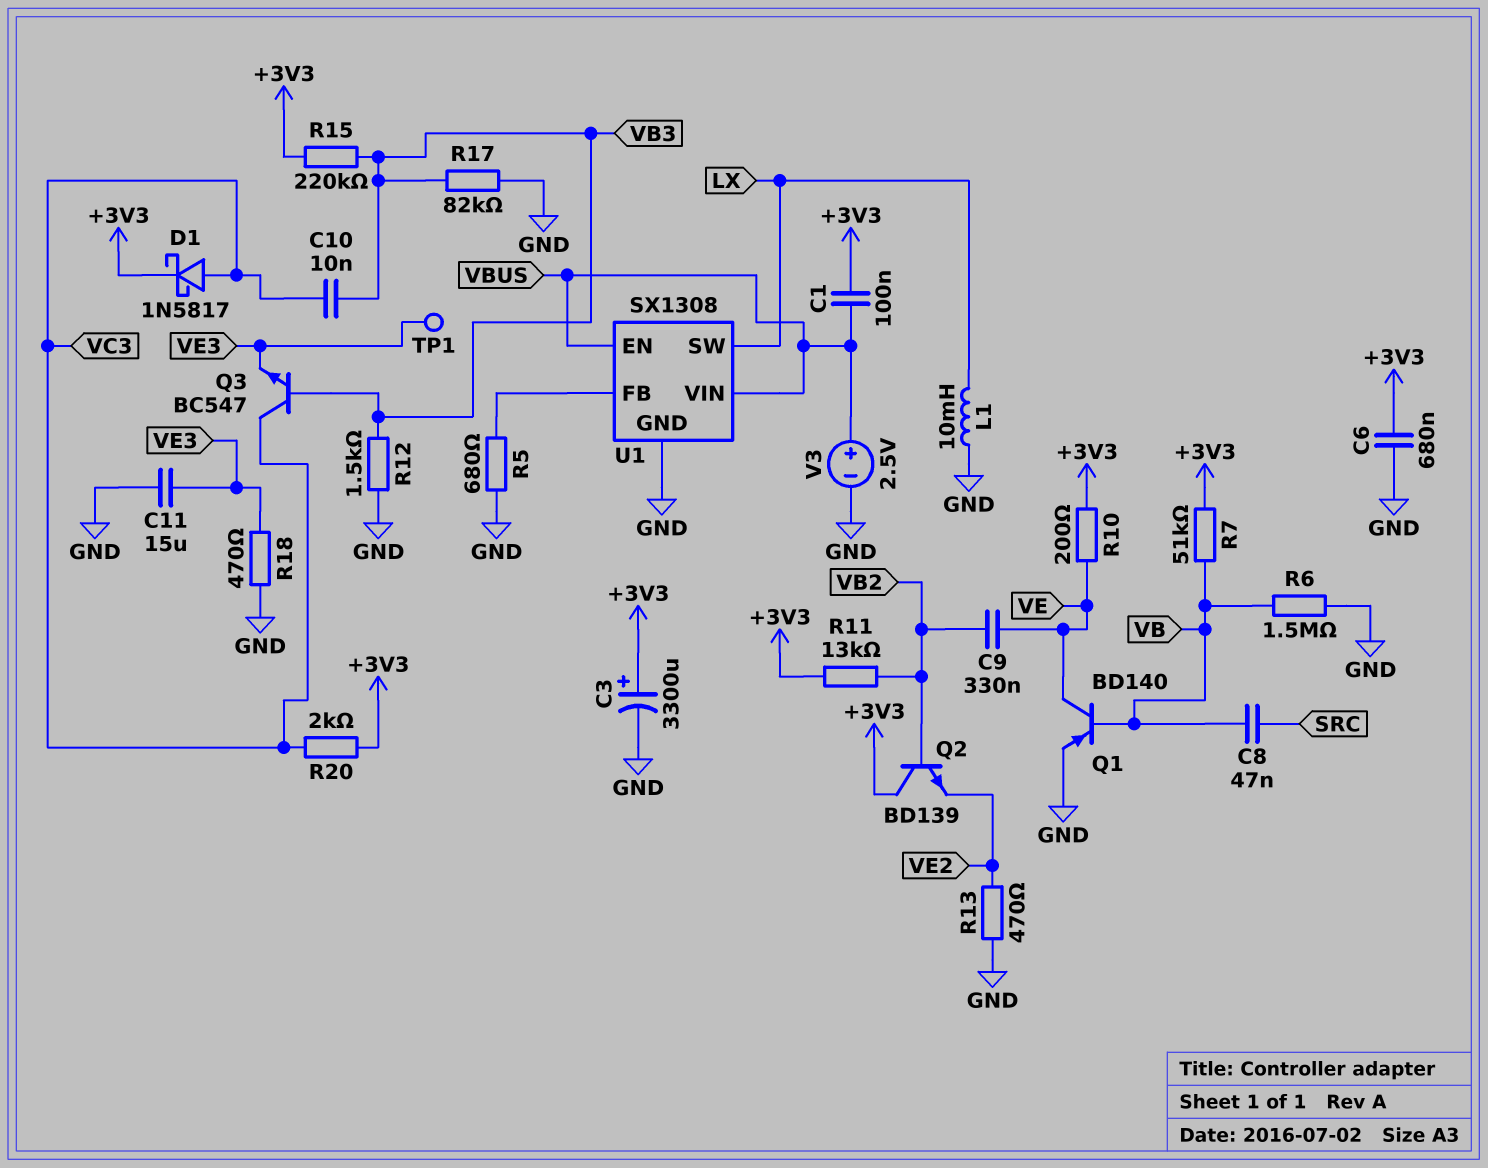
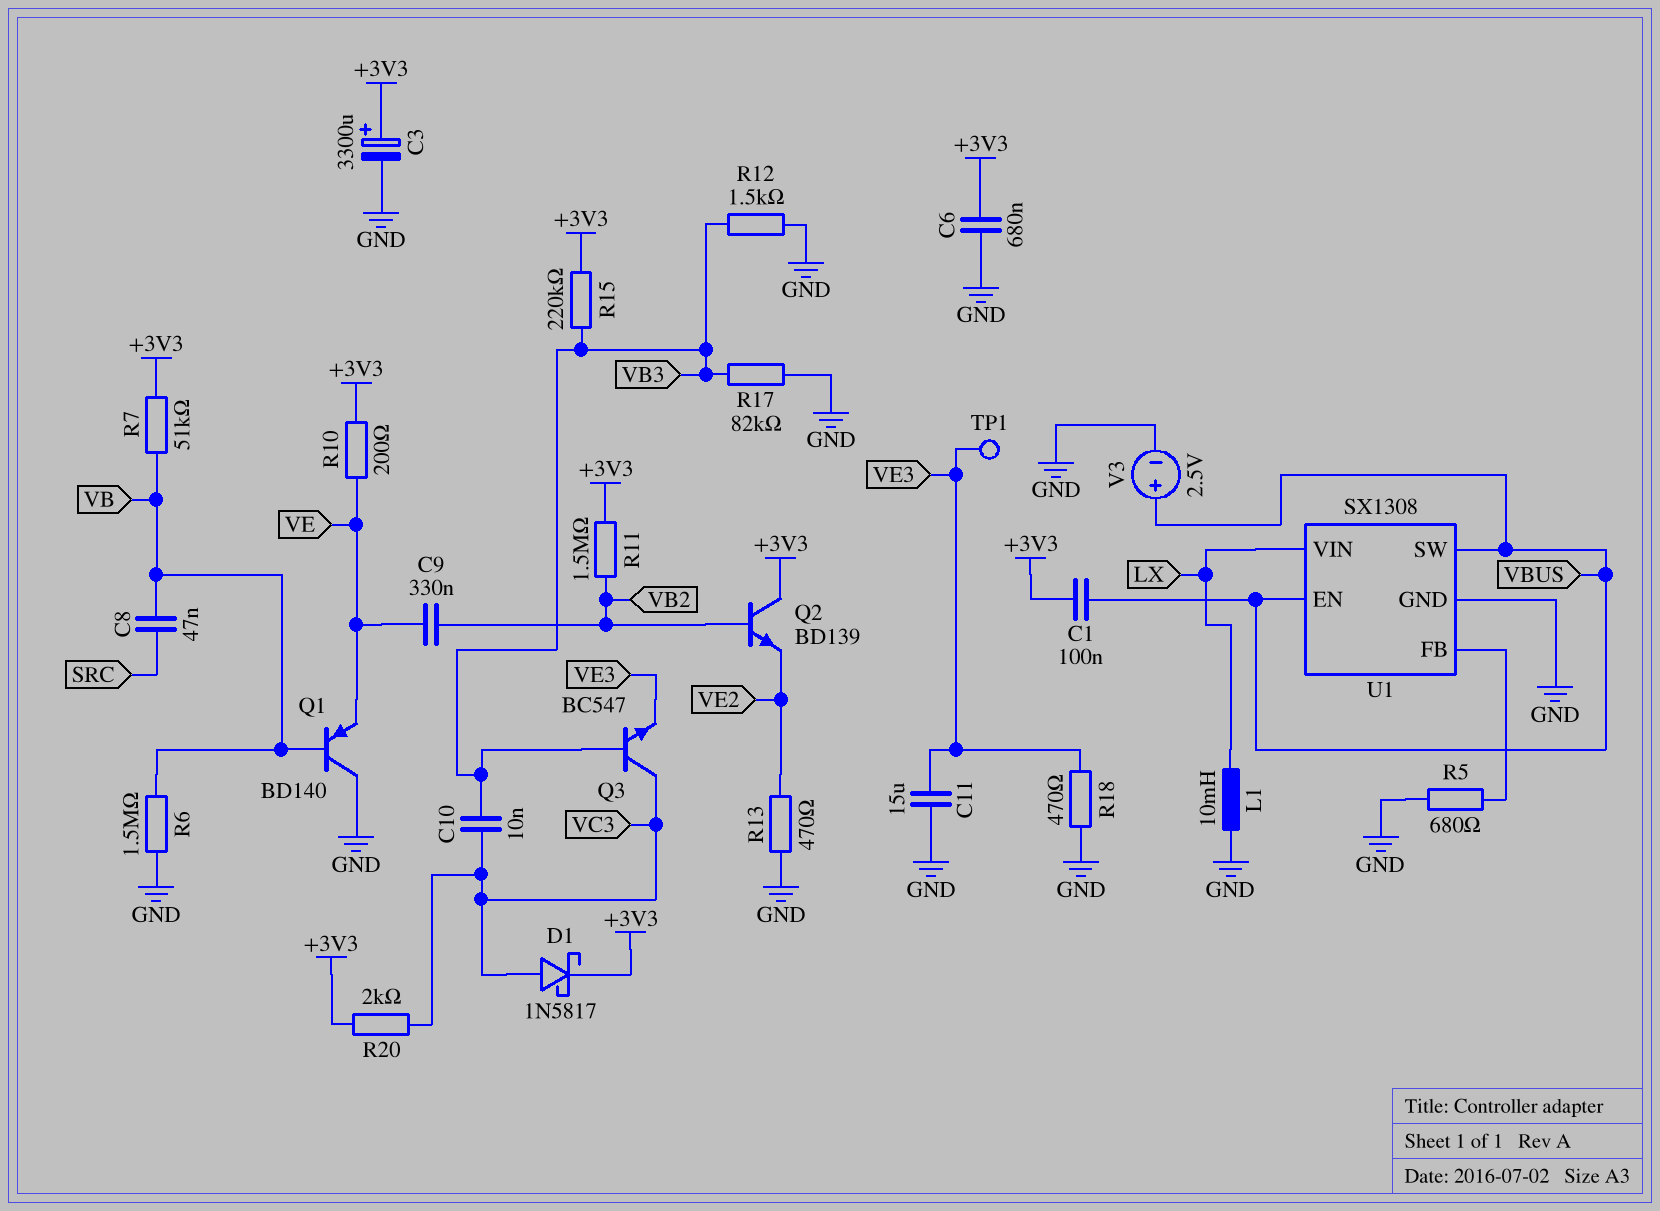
Q1: PNP BD140 (B VB, C VE, E GND) -> PNP BD140 (B VB, C GND, E VE)
R11: 13k (+3V3, VB2) -> 1.5M (+3V3, VB2)
U1 pin SW: LX -> VBUS
U1 pin VIN: VBUS -> LX

